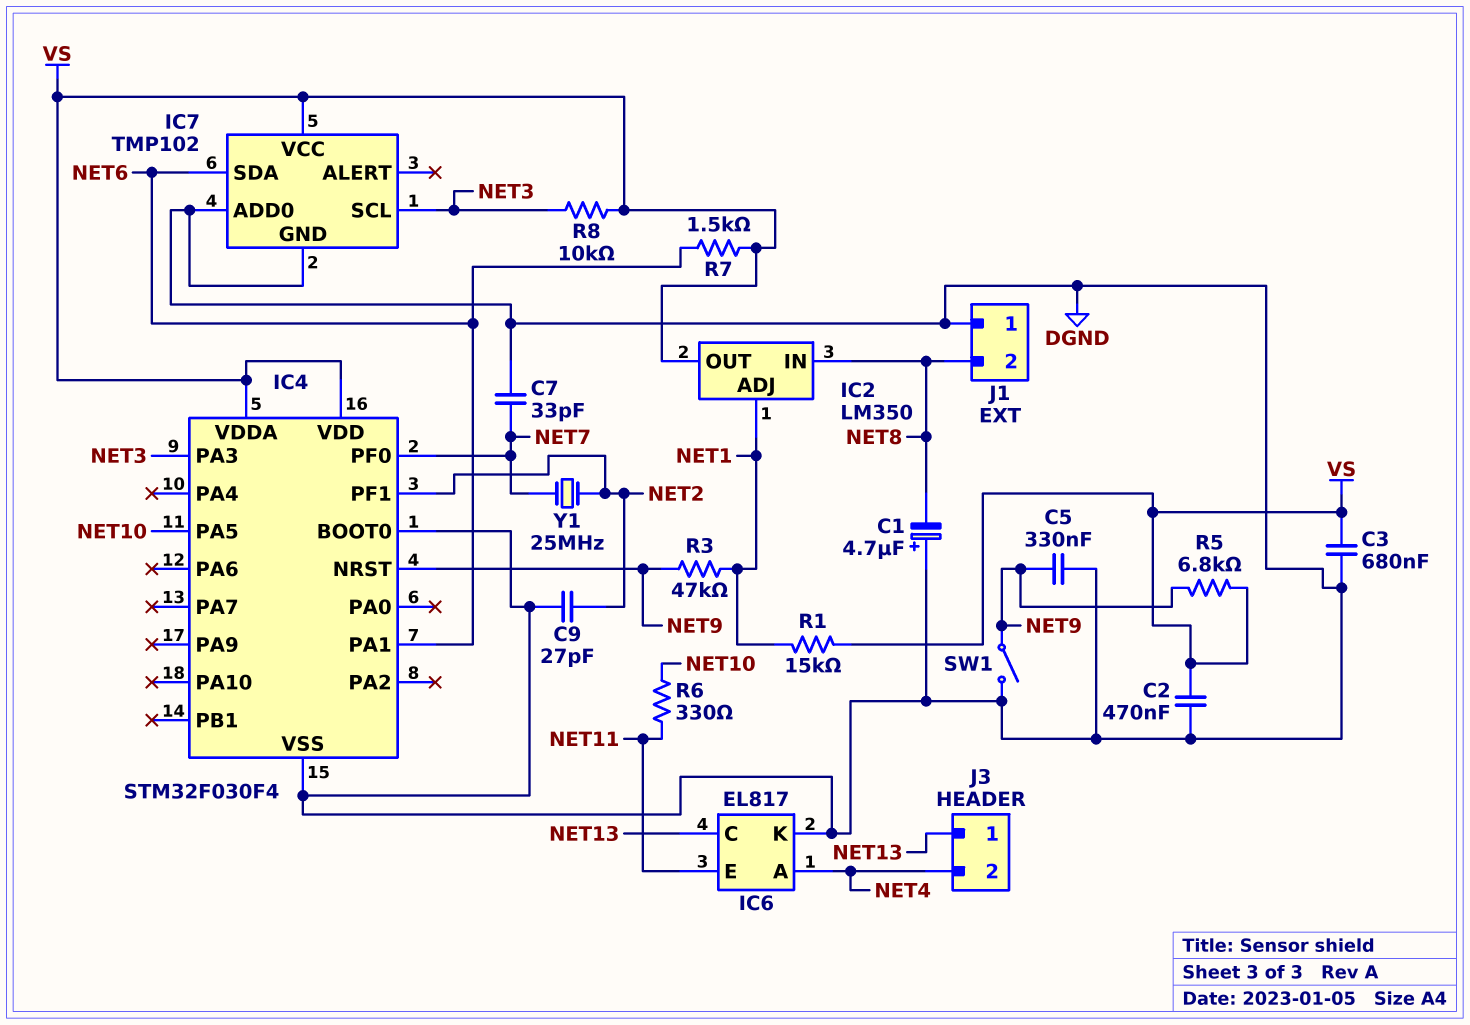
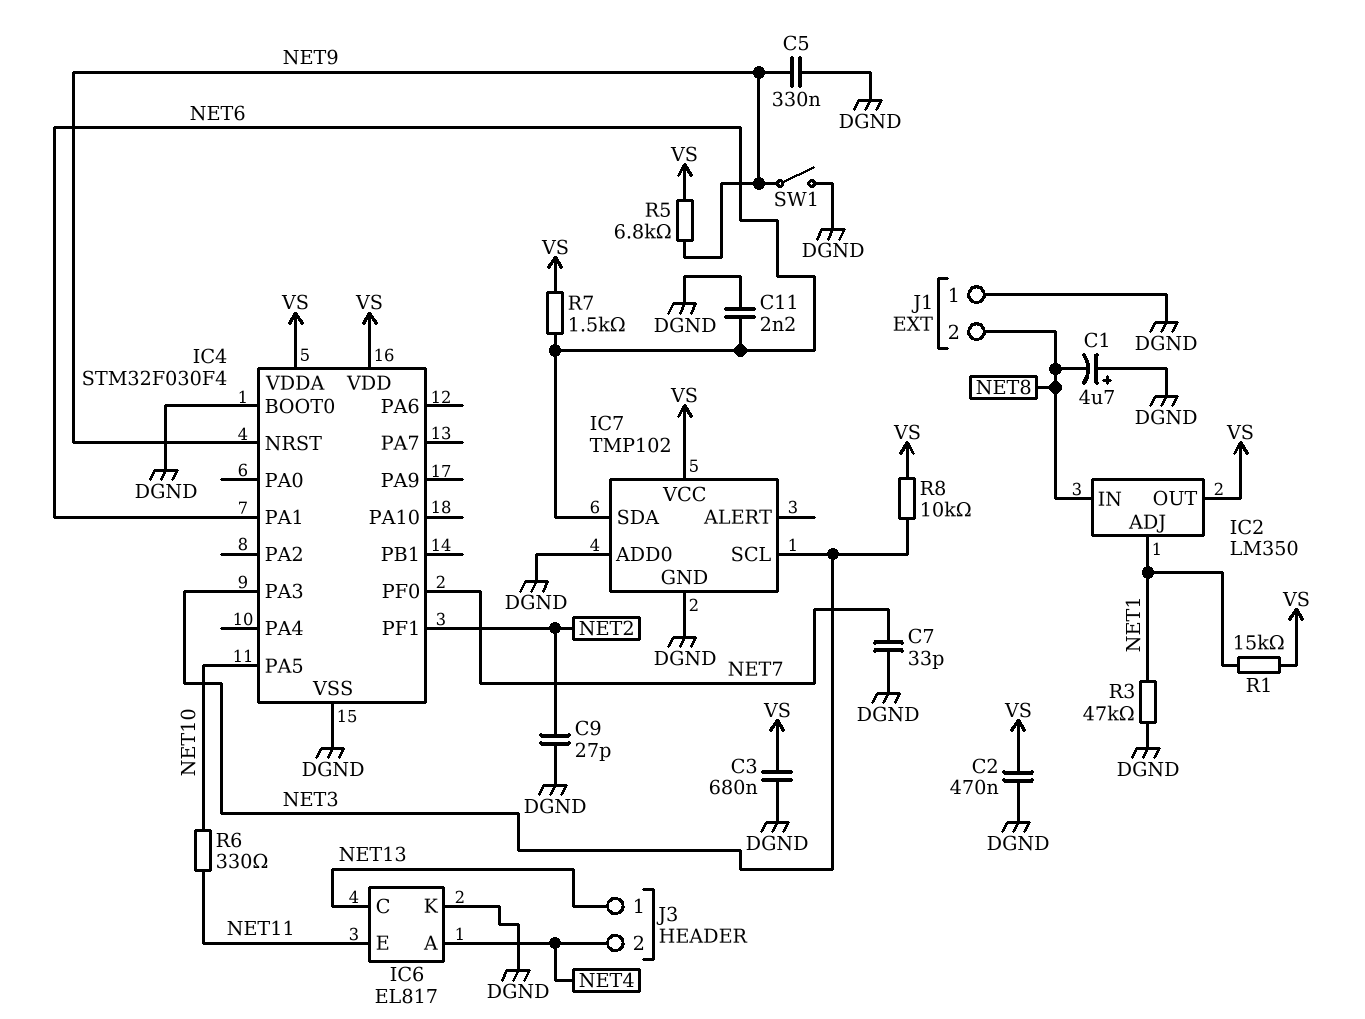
C11: none -> 2.2nF (DGND, NET6)
R3: 47k (NET1, NET9) -> 47k (DGND, NET1)
Y1: 25MHz (NET2, NET7) -> none

